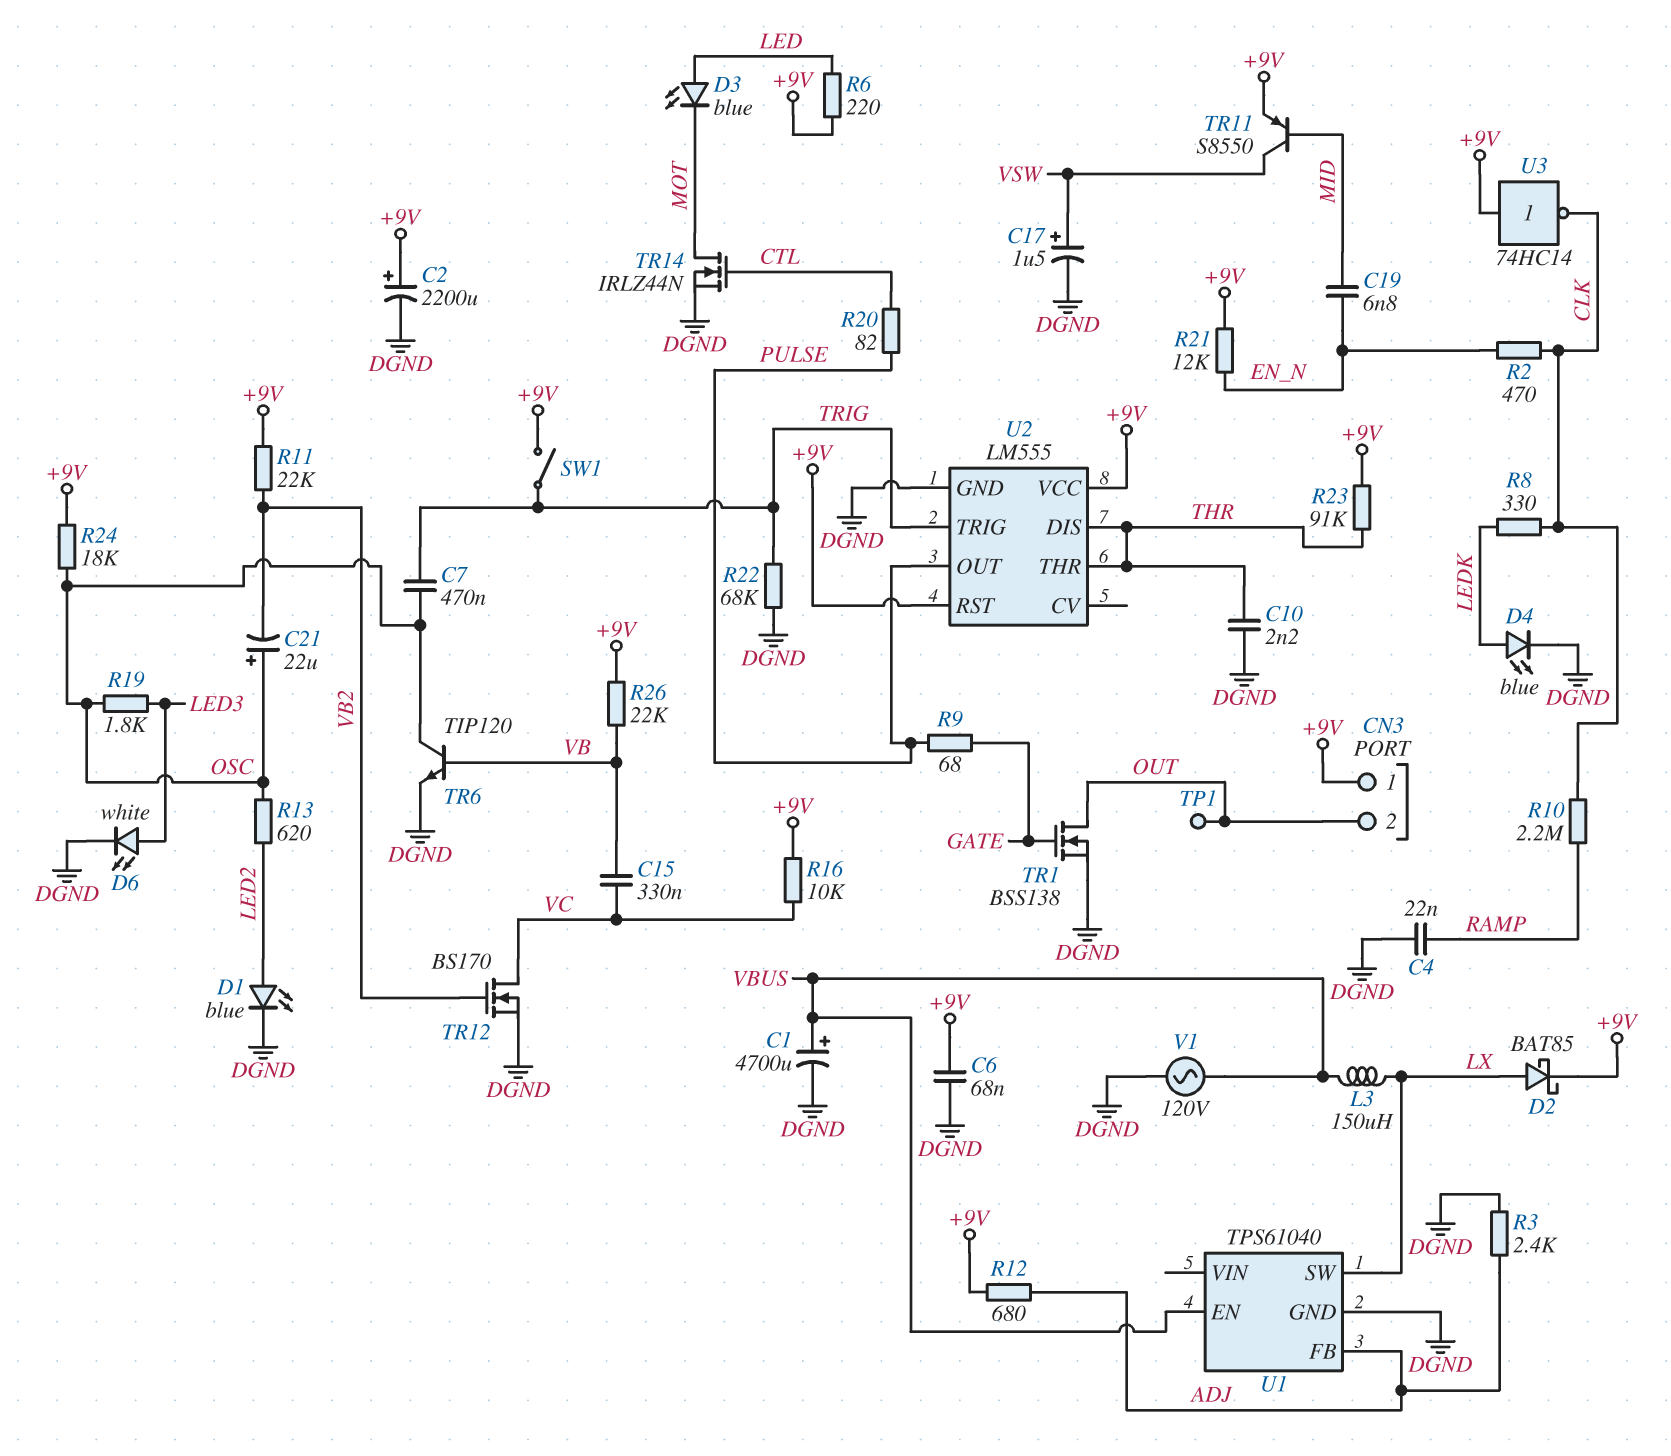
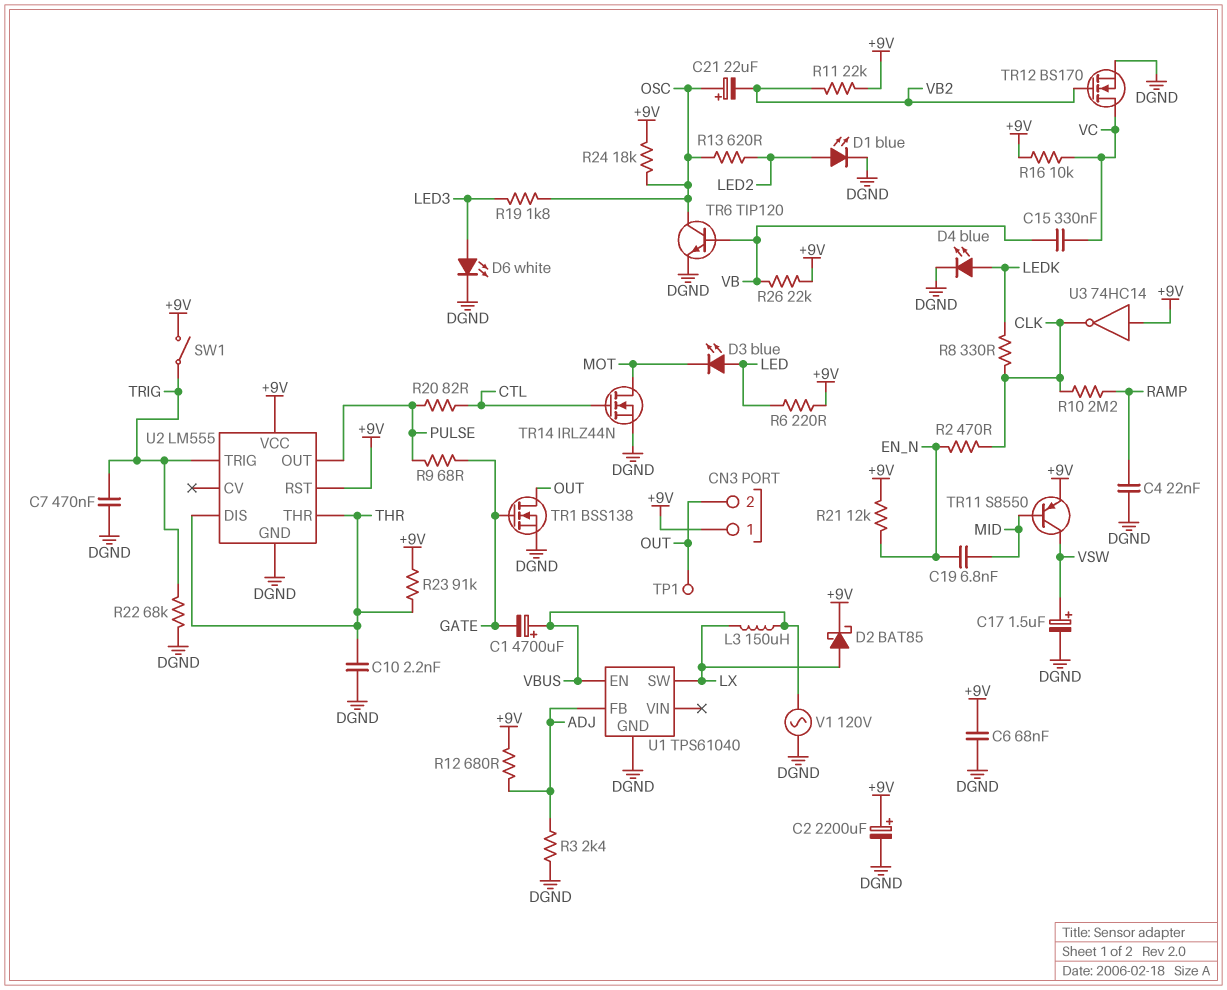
C1: 4700uF (plus VBUS, minus DGND) -> 4700uF (plus VBUS, minus GATE)
C7: 470nF (OSC, TRIG) -> 470nF (DGND, TRIG)

